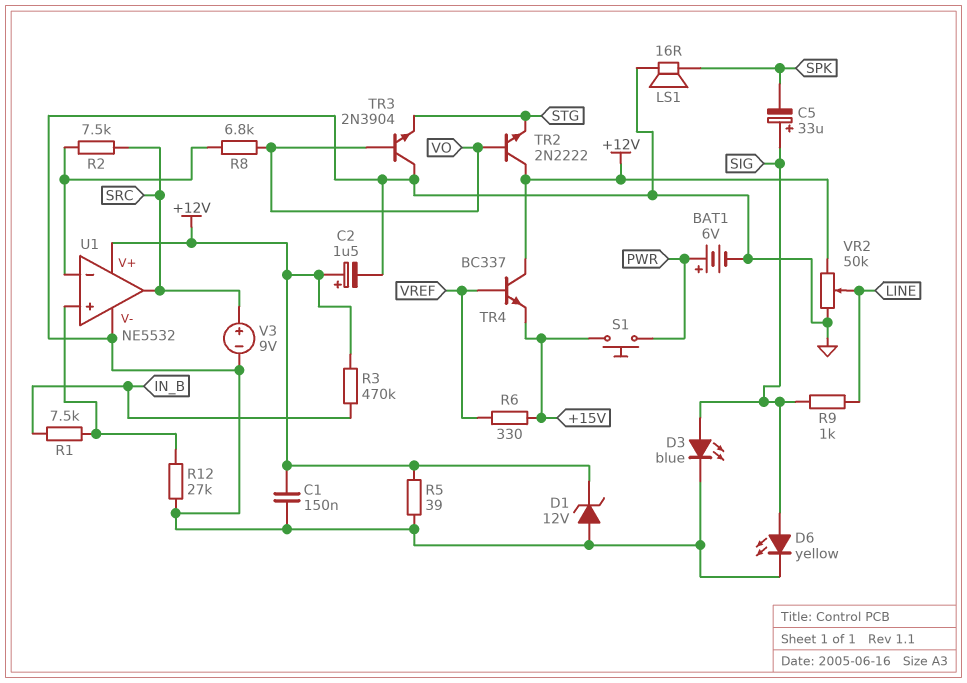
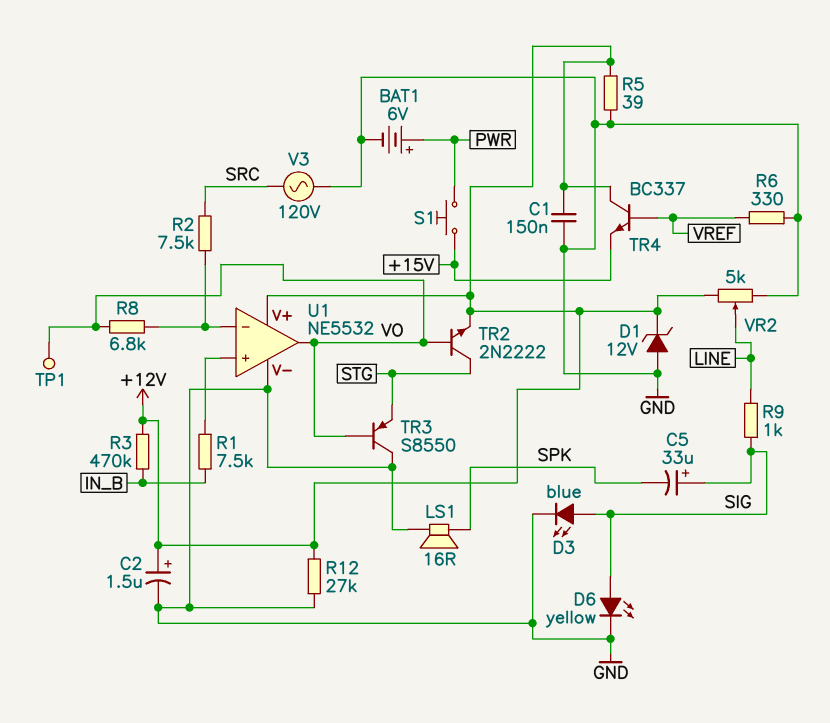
R6: 330 (+15V, VREF) -> 330 (GND, VREF)
R12: 27k (GND, U1/in+) -> 27k (+12V, GND)
TP1: none -> test point (VO)
TR2: NPN 2N2222 (B VO, C +12V, E STG) -> NPN 2N2222 (B VO, C STG, E +12V)
TR3: NPN 2N3904 (B VO, C GND, E STG) -> PNP S8550 (B VO, C GND, E STG)
U1 pin out: SRC -> VO
V3: 9V (plus SRC, minus GND) -> AC 120V (GND, SRC)
VR2: 50k (+12V, GND, wiper LINE) -> 5k (+12V, GND, wiper LINE)

